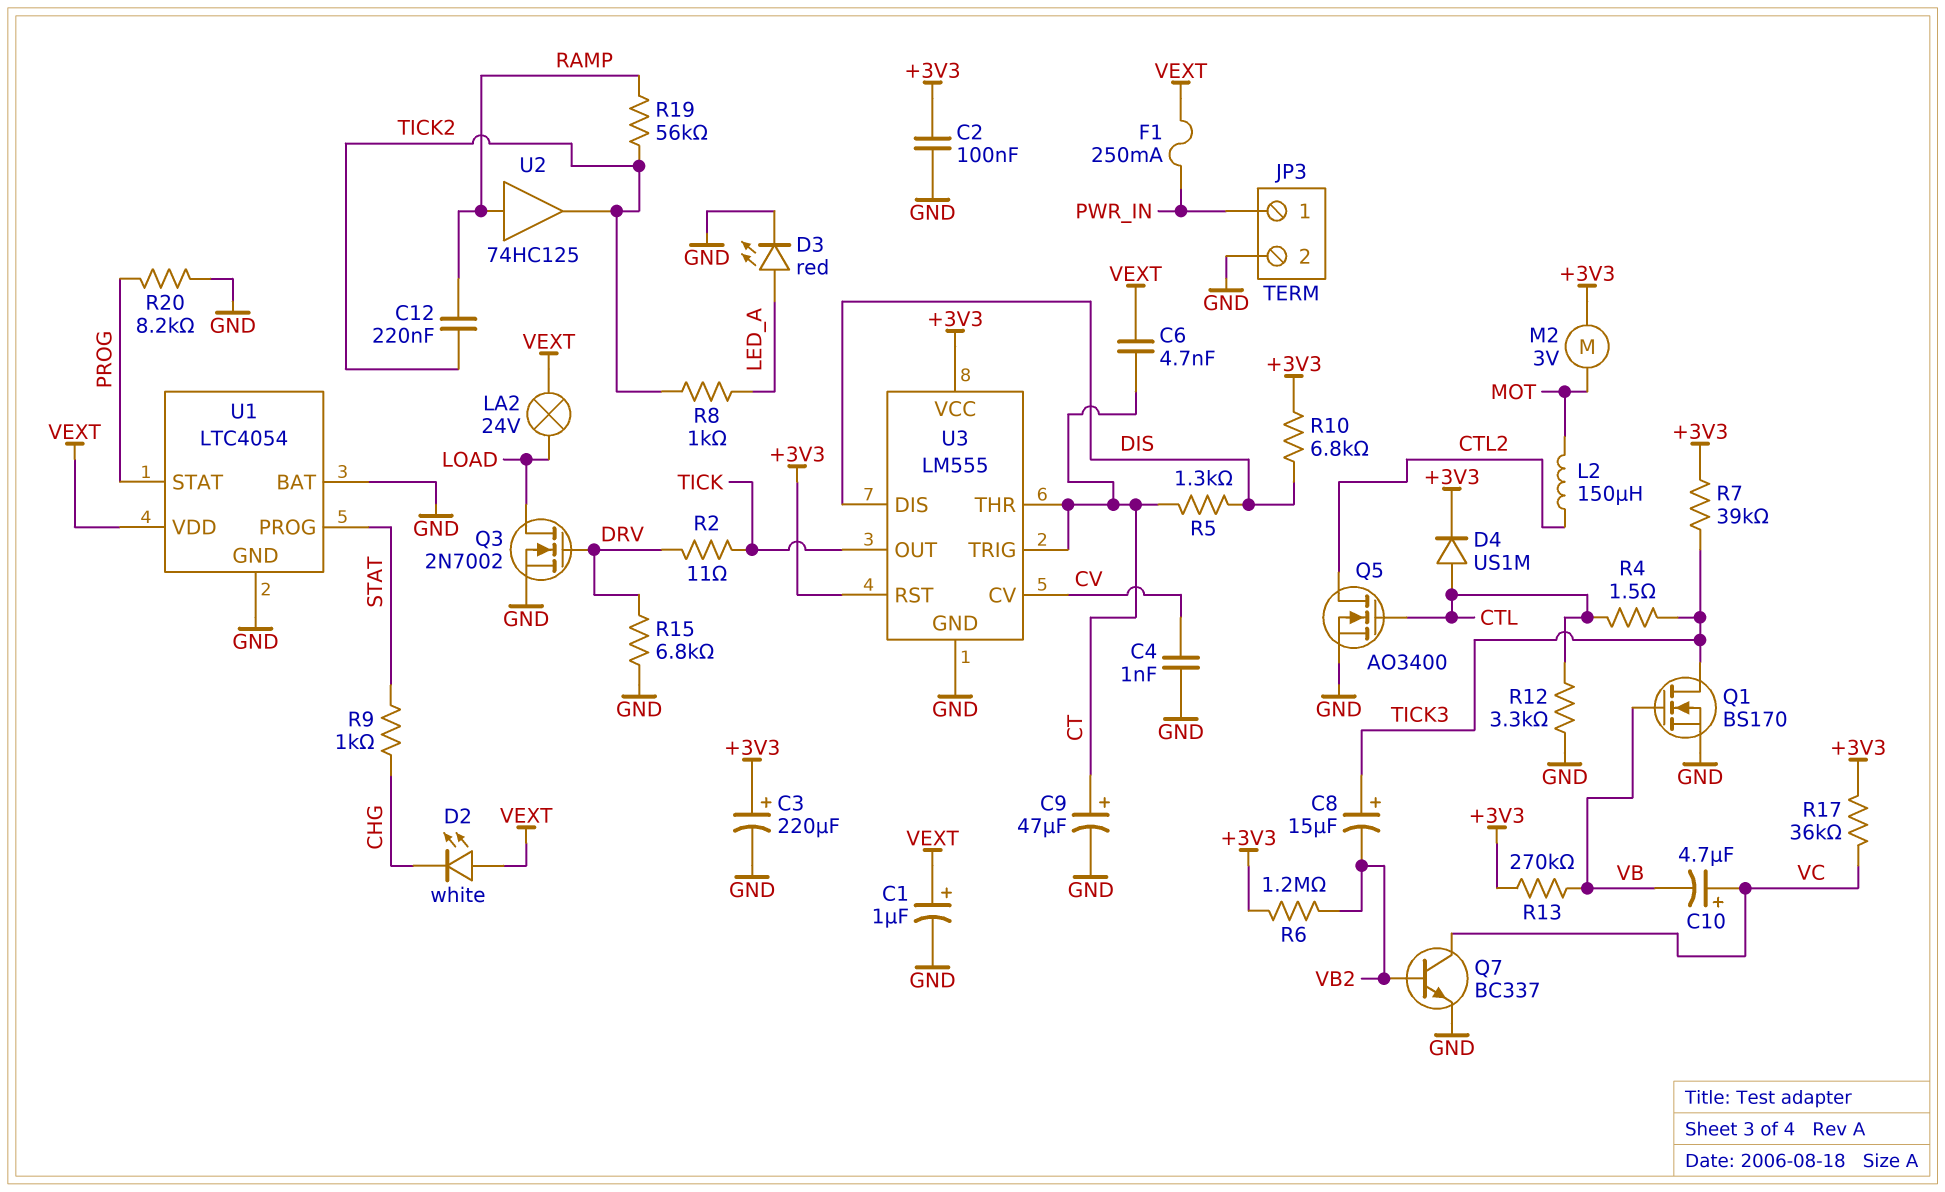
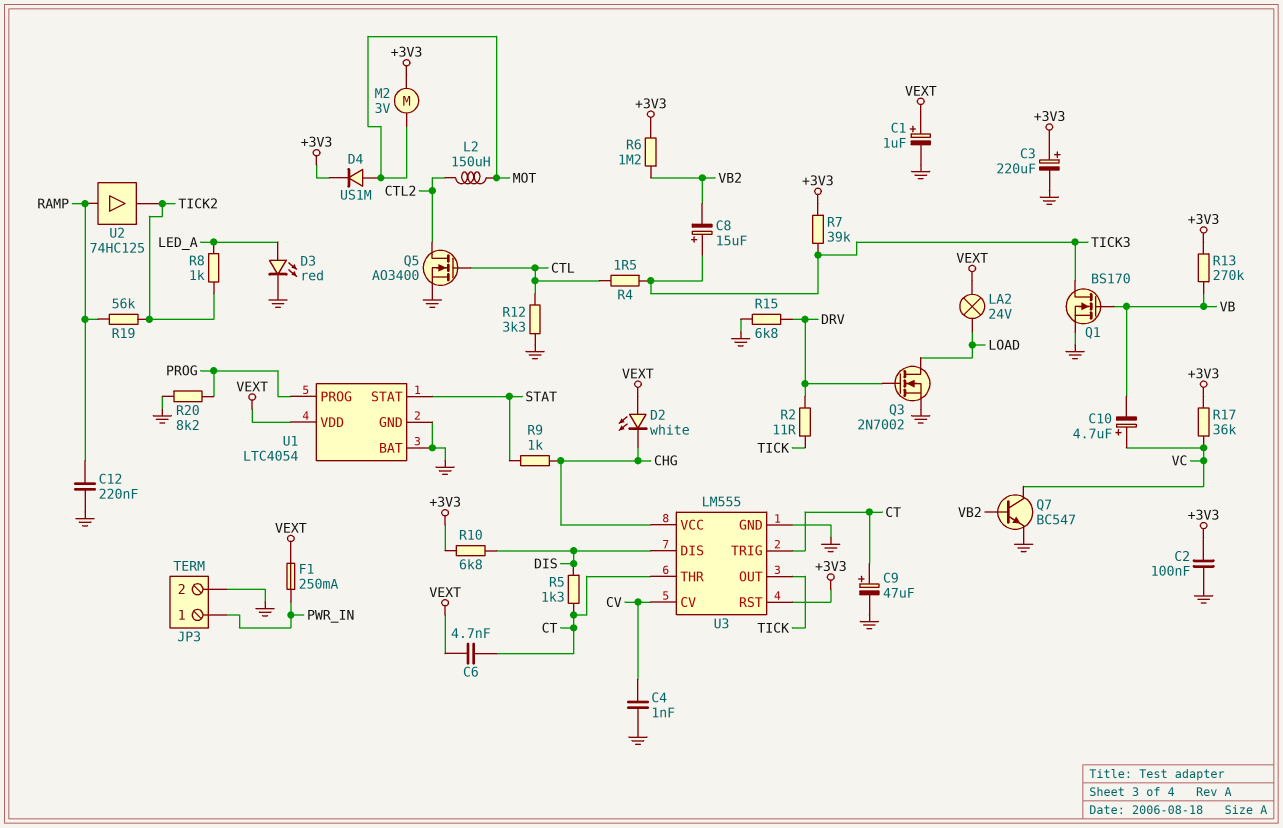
C12: 220nF (RAMP, TICK2) -> 220nF (GND, RAMP)
D4: diode US1M (A CTL, K +3V3) -> diode US1M (A MOT, K +3V3)
Q7: NPN BC337 (B VB2, C VC, E GND) -> NPN BC547 (B VB2, C VC, E GND)
U1 pin PROG: STAT -> PROG
U1 pin STAT: PROG -> STAT
U3 pin VCC: +3V3 -> CHG

